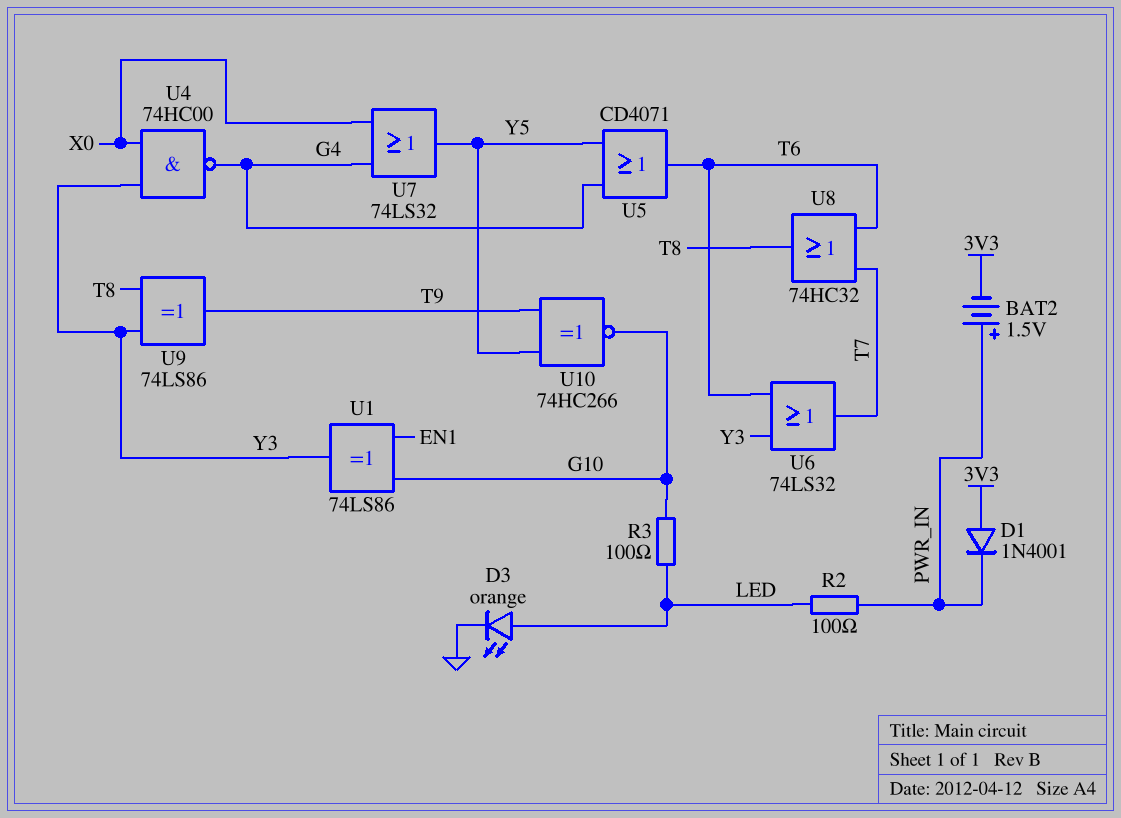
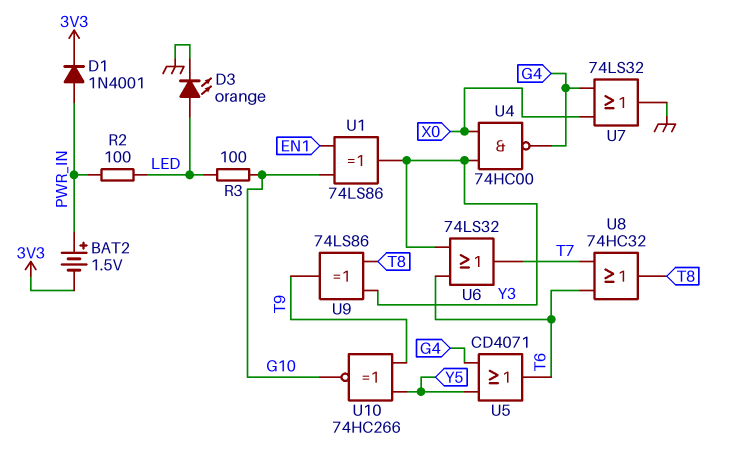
D1: diode 1N4001 (A 3V3, K PWR_IN) -> diode 1N4001 (A PWR_IN, K 3V3)
U7: OR 74LS32 (in G4, in X0, out Y5) -> OR 74LS32 (in G4, in X0, out GND)

